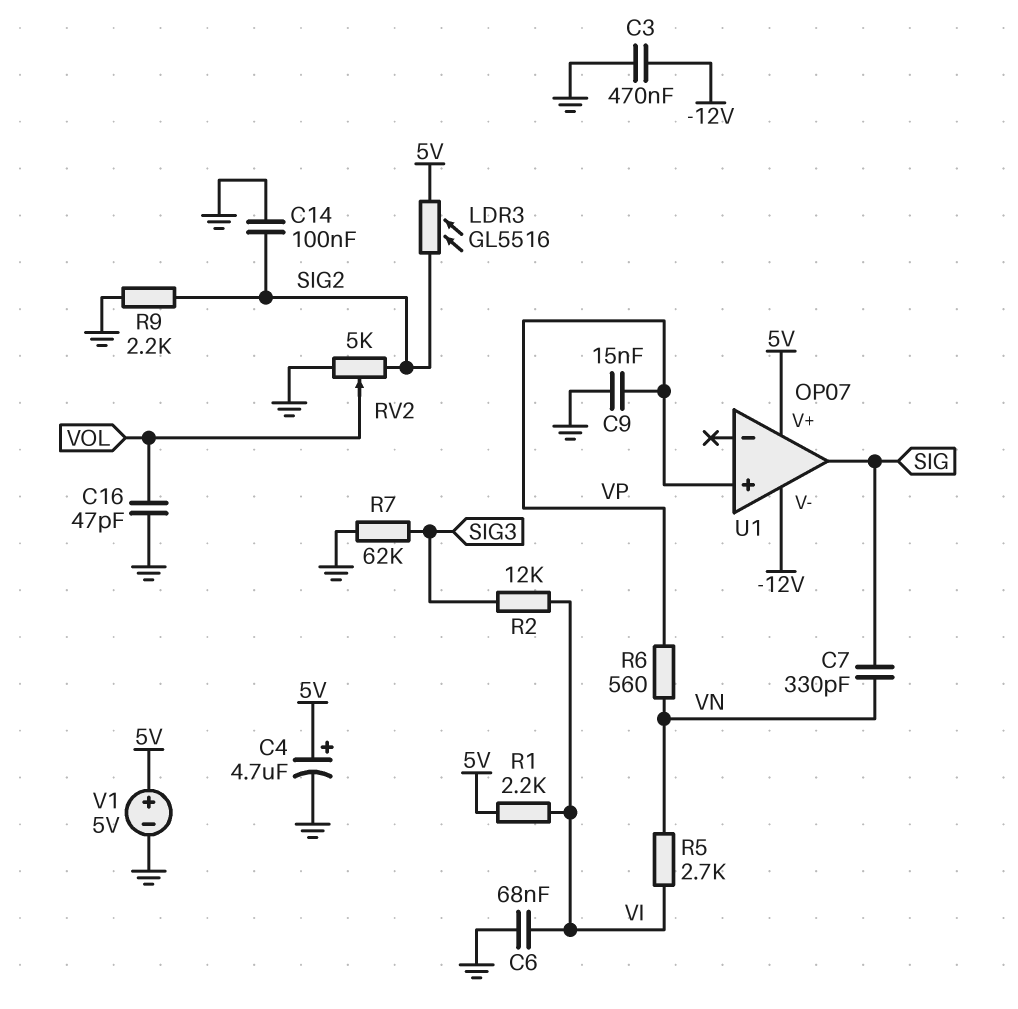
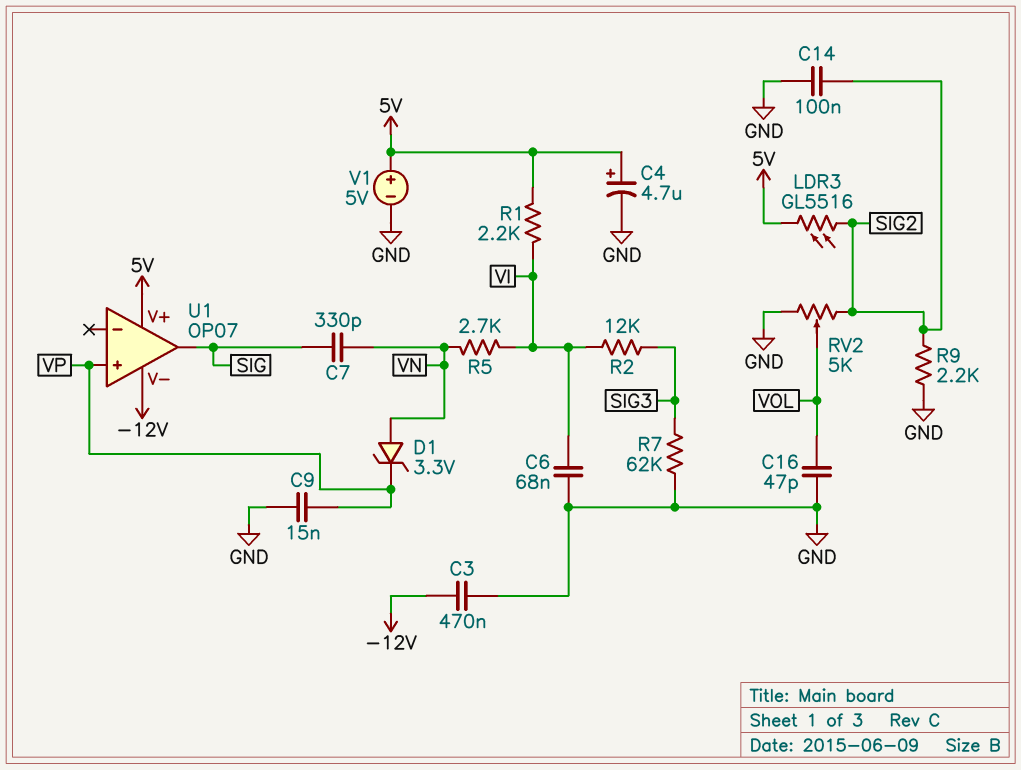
D1: none -> zener 3.3V (A VN, K VP)
R6: 560 (VN, VP) -> none

